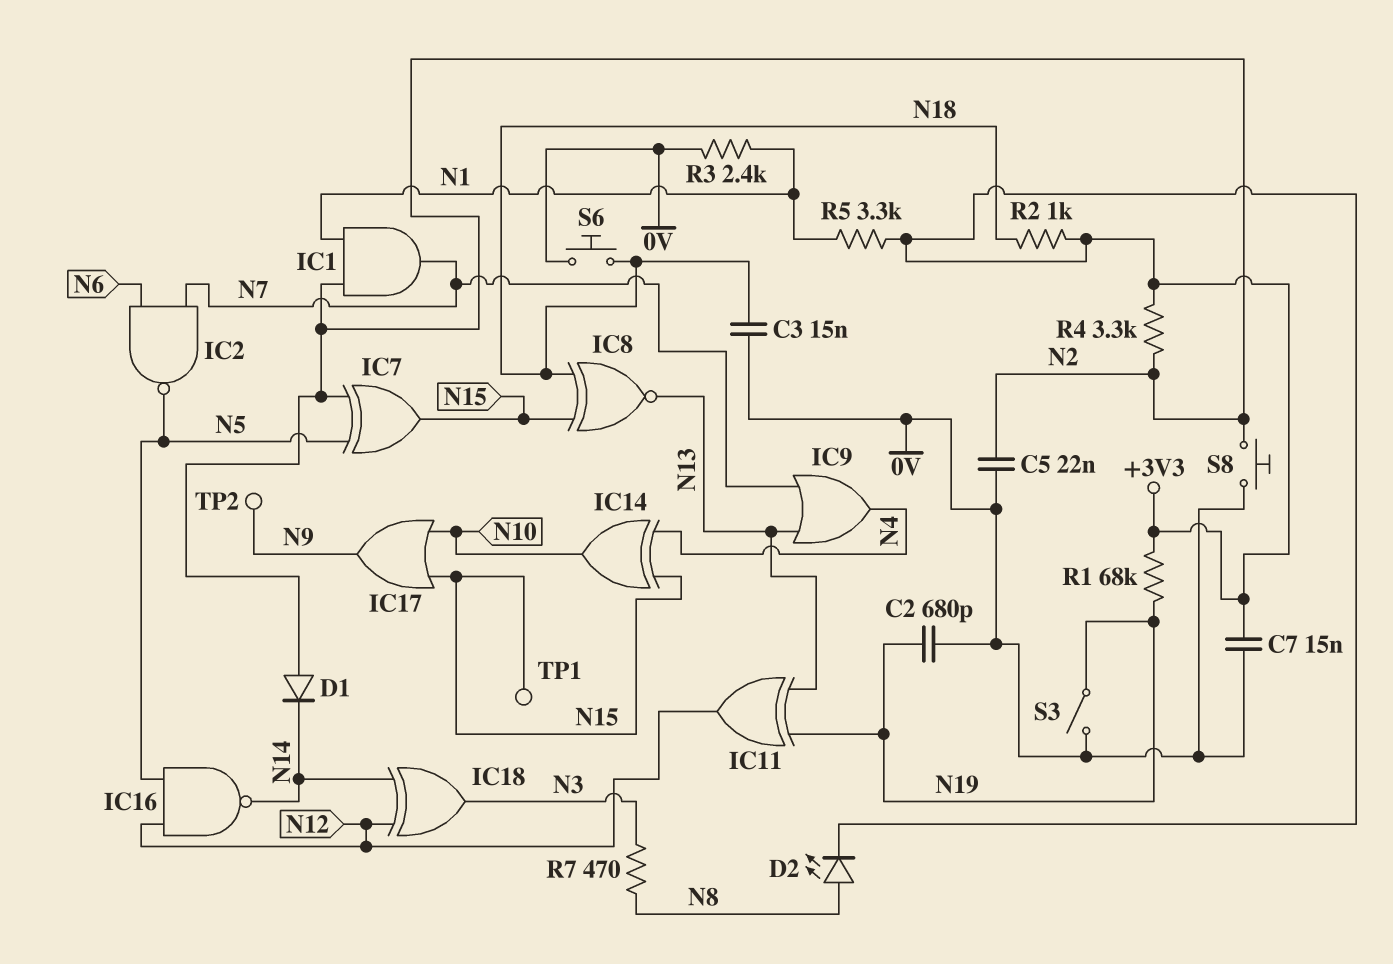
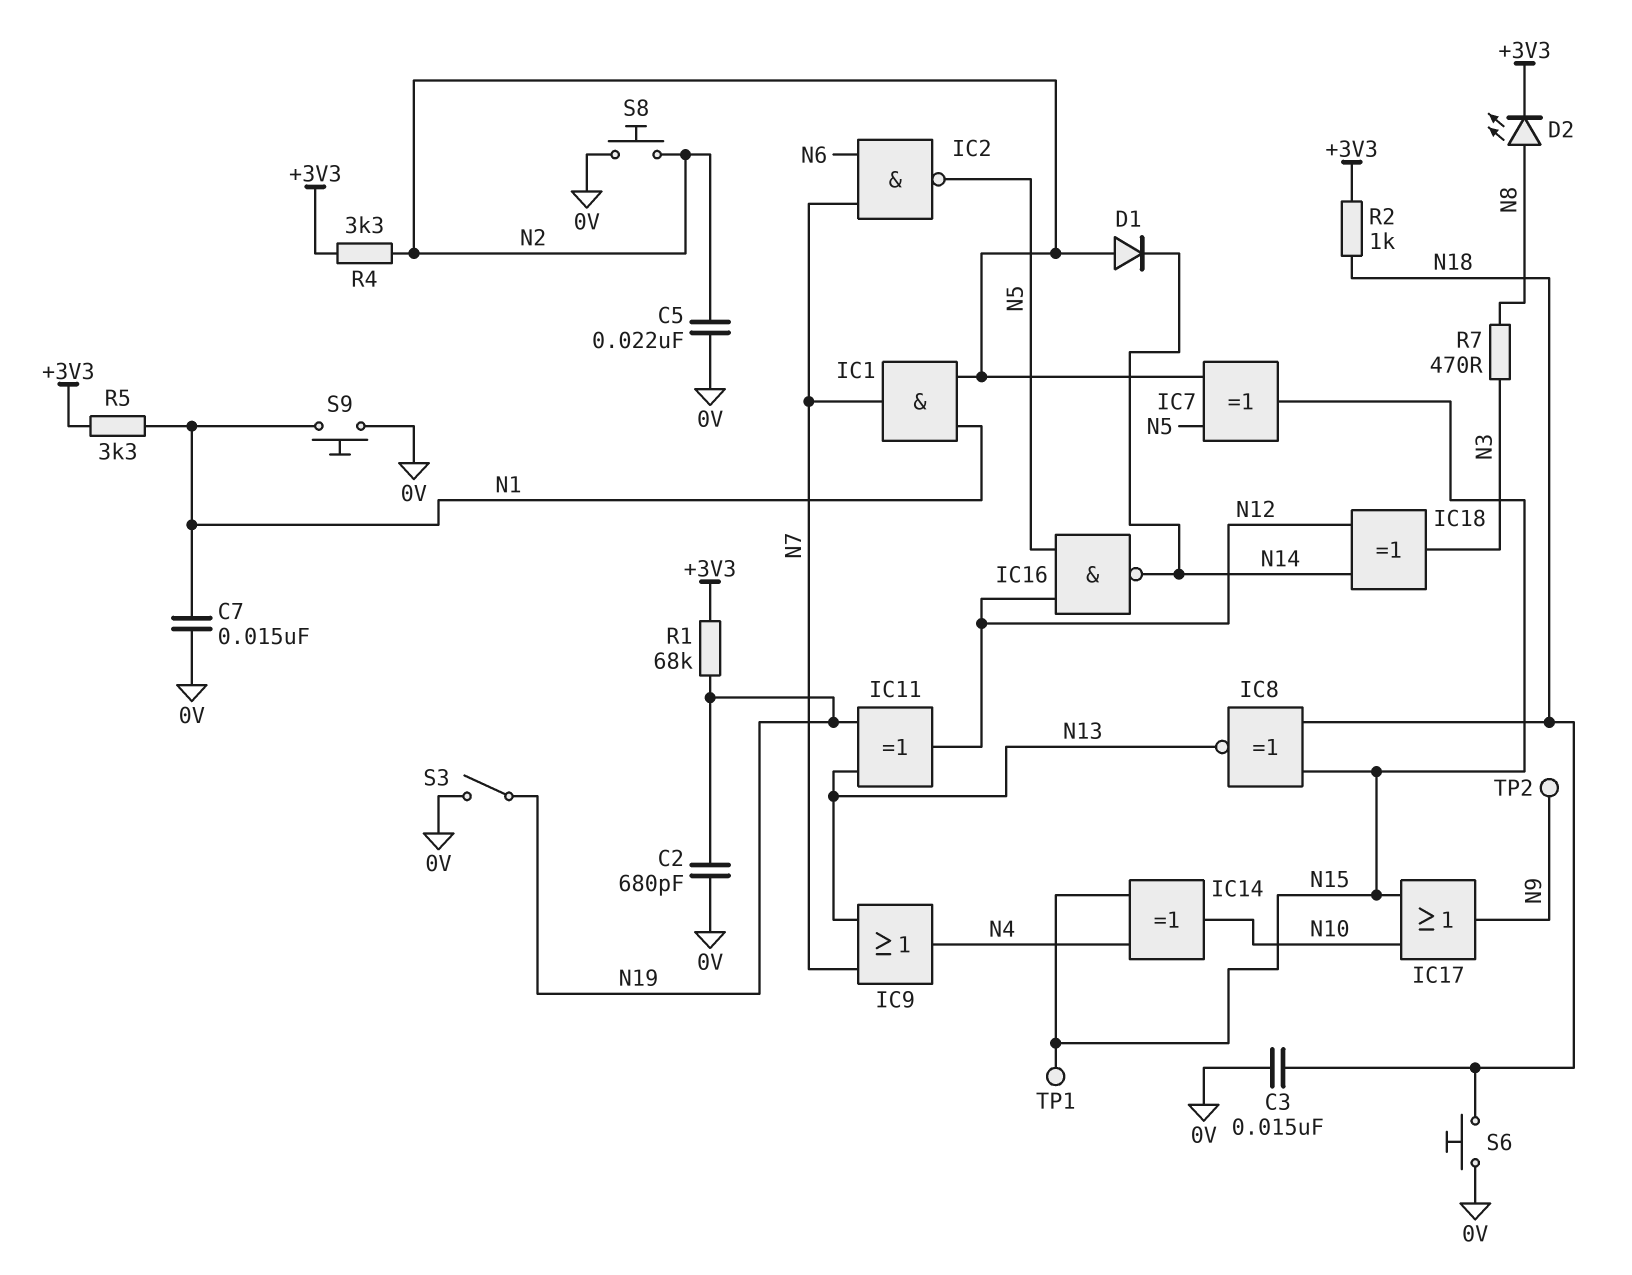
C7: 15nF (+3V3, 0V) -> 15nF (0V, N1)
R3: 2.4k (0V, N1) -> none
S9: none -> button (0V, N1)

